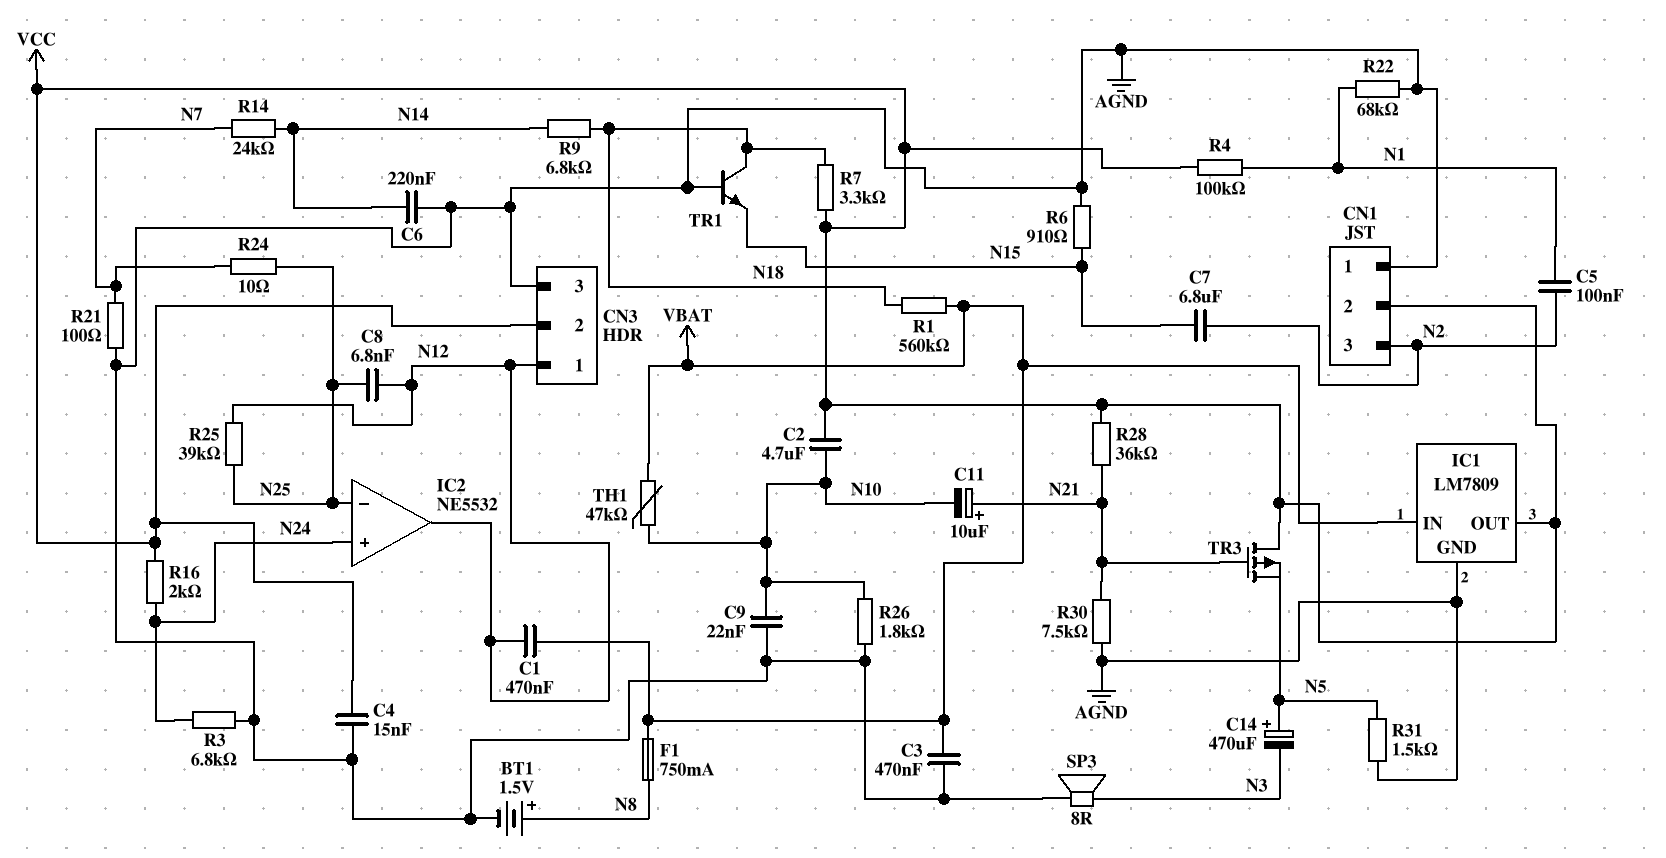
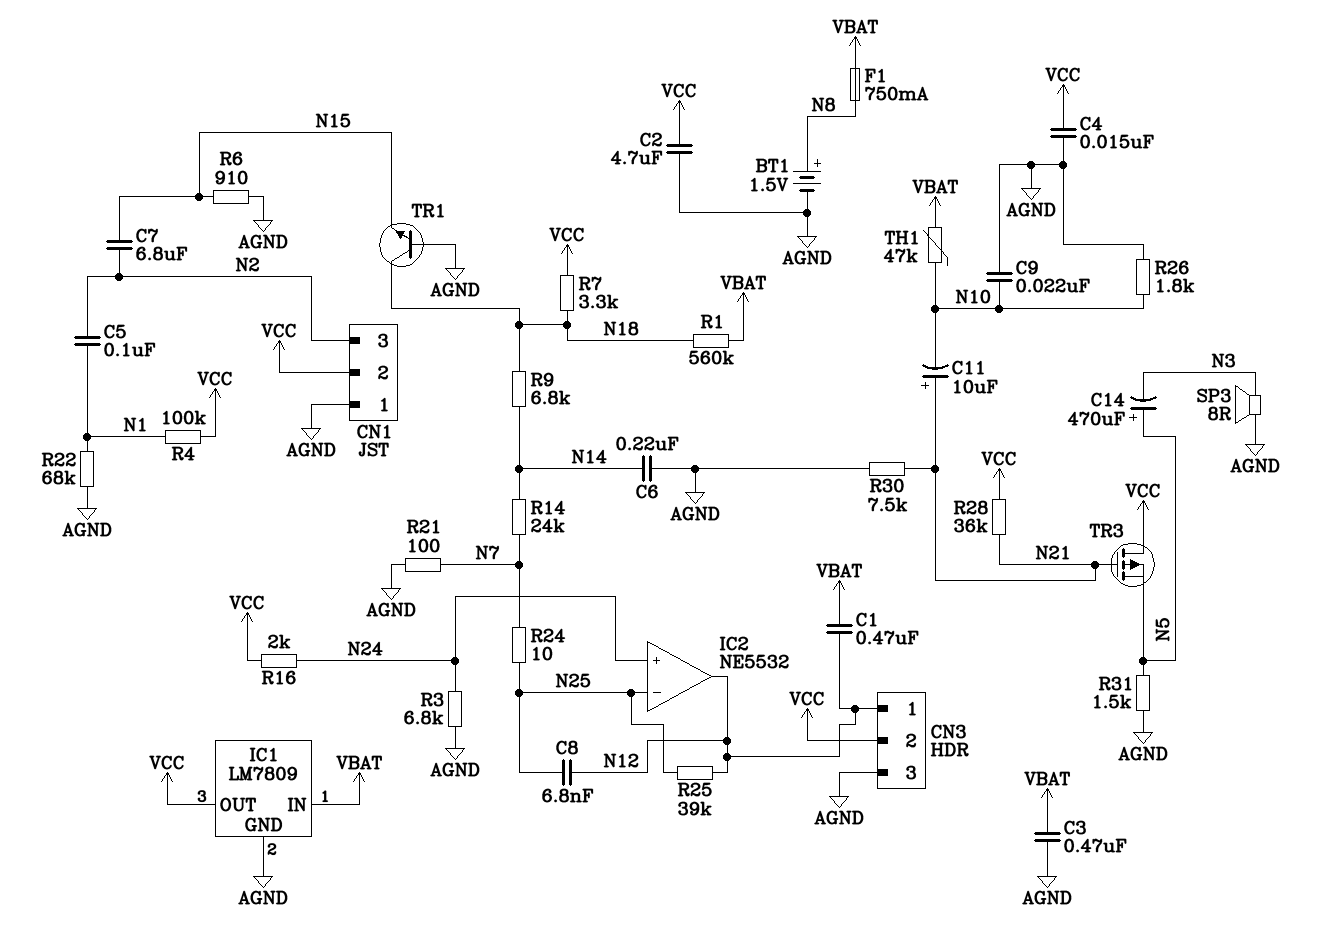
C2: 4.7uF (N10, VCC) -> 4.7uF (AGND, VCC)

